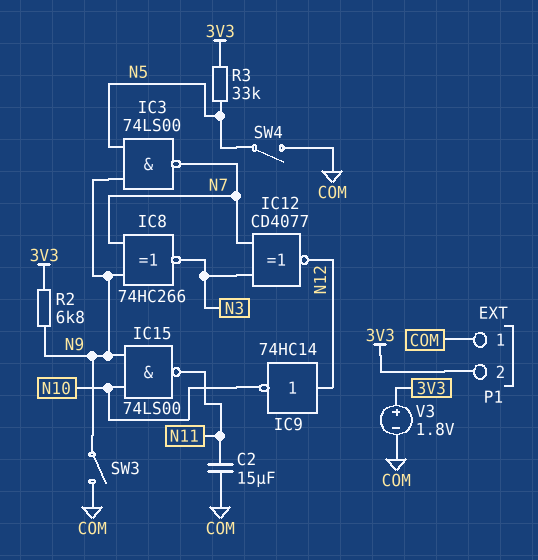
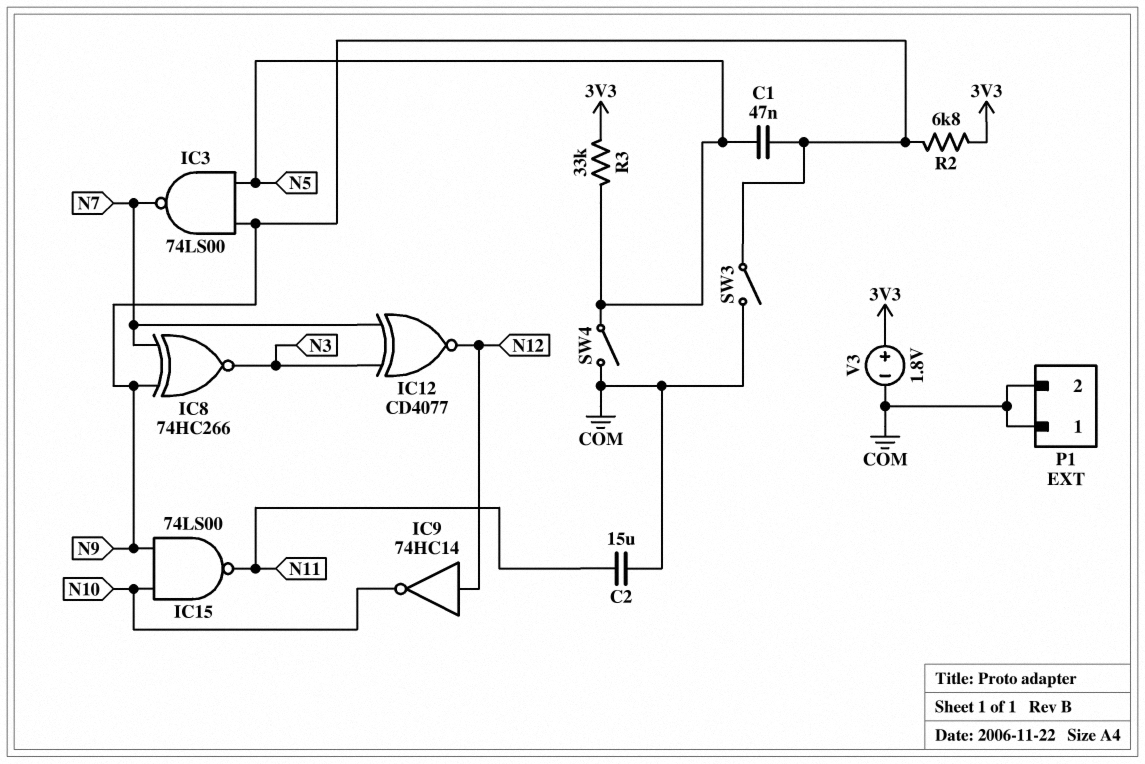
C1: none -> 47nF (N5, N9)
P1 pin 2: 3V3 -> COM

